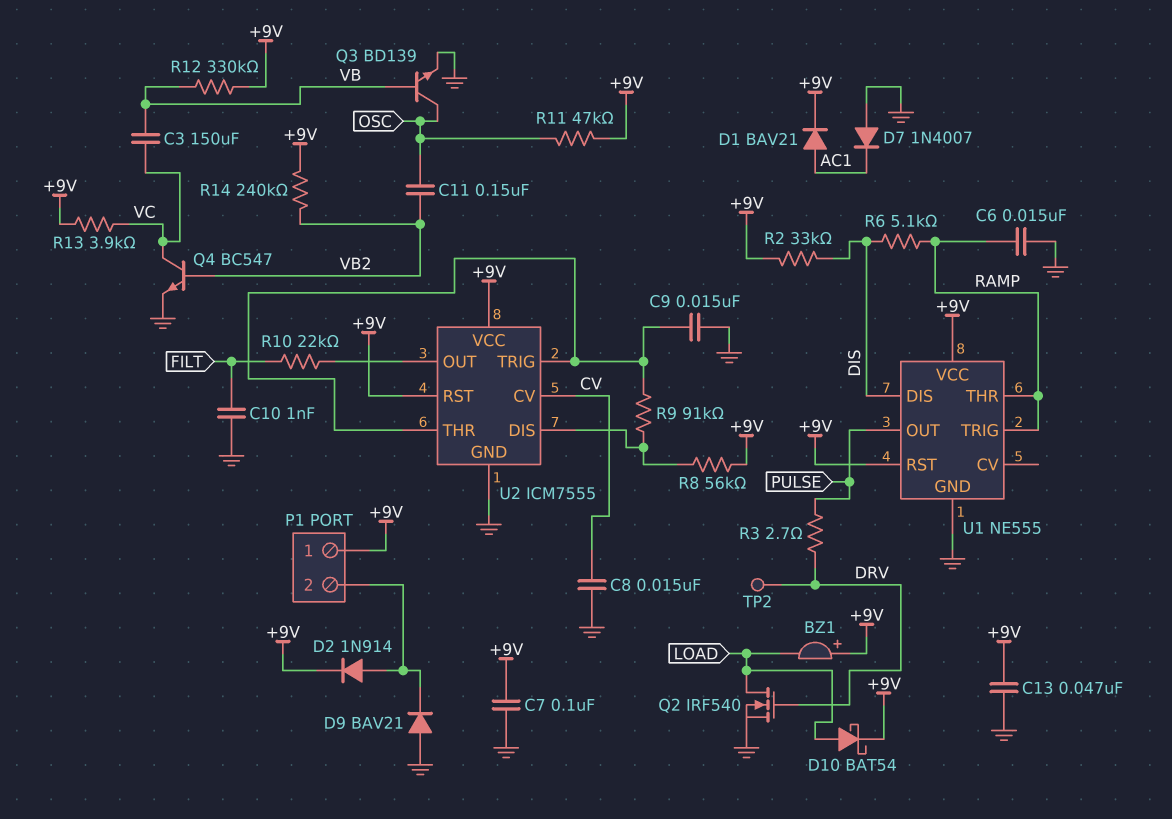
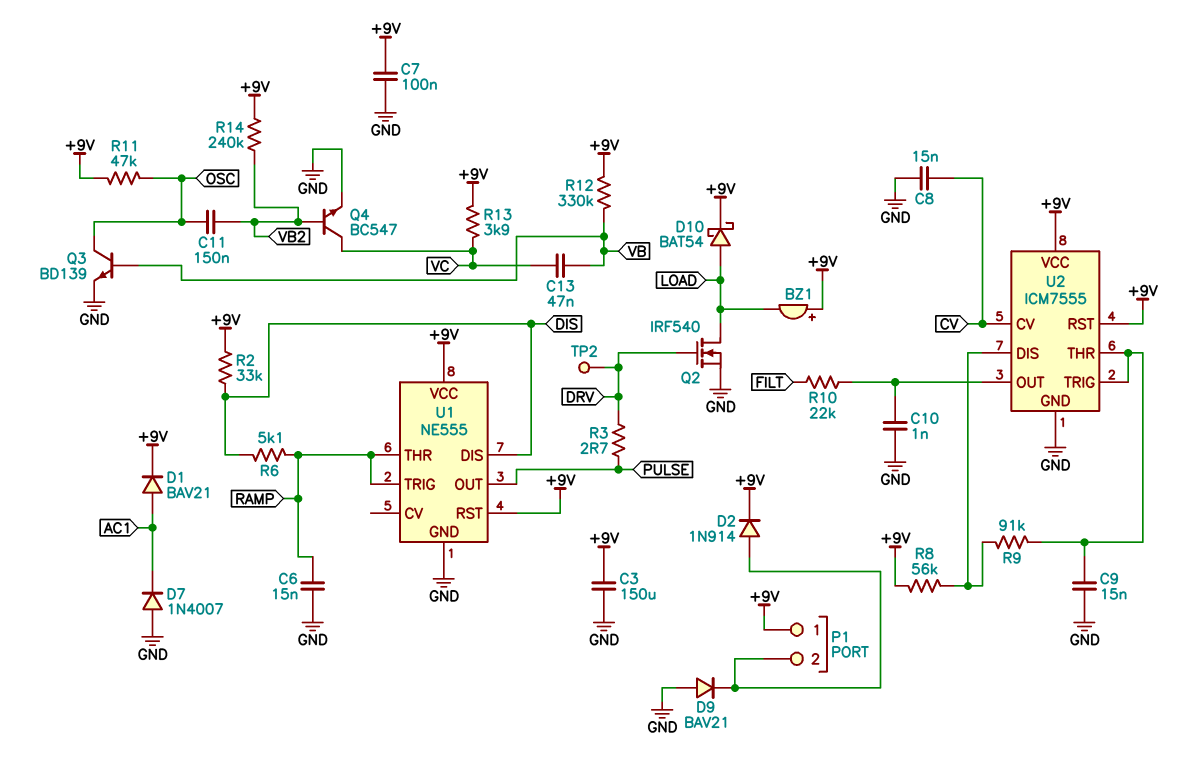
C3: 150uF (VB, VC) -> 150uF (+9V, GND)
C10: 1nF (FILT, GND) -> 1nF (GND, U2/OUT)
C13: 47nF (+9V, GND) -> 47nF (VB, VC)

